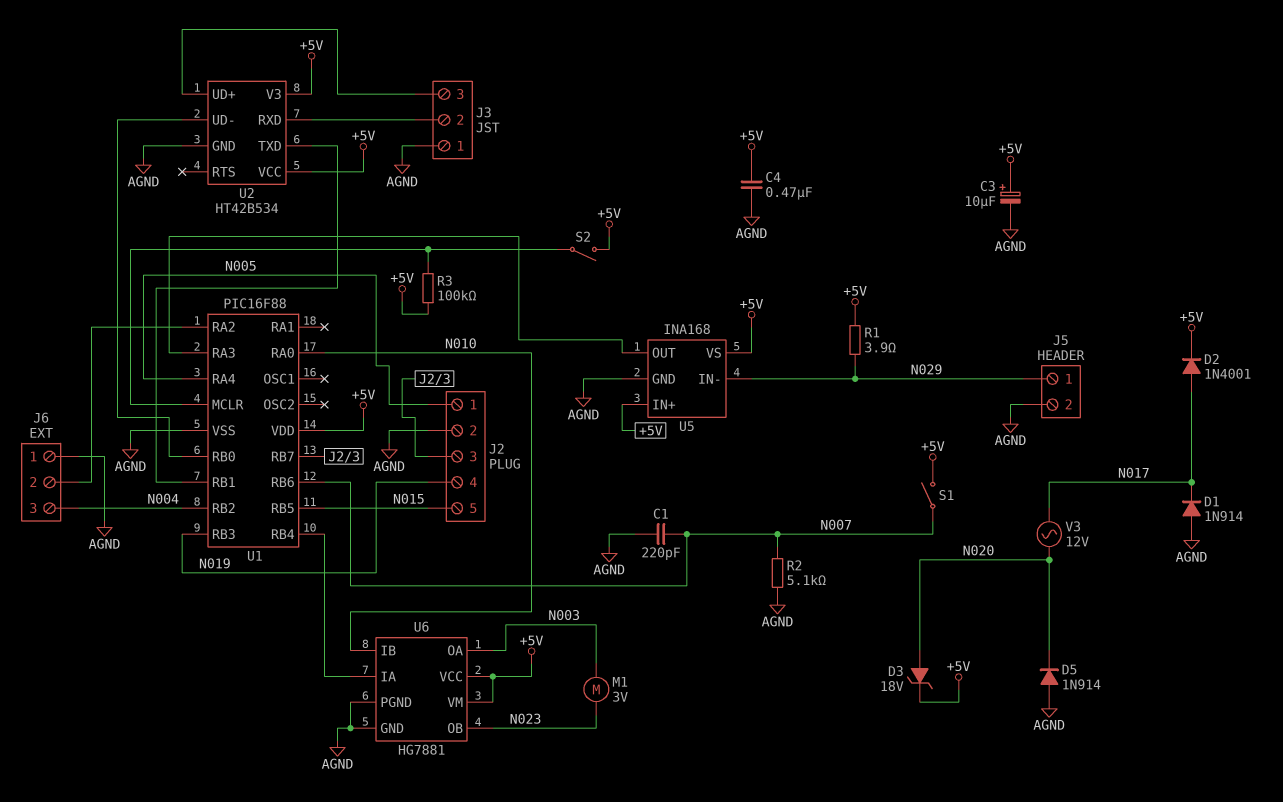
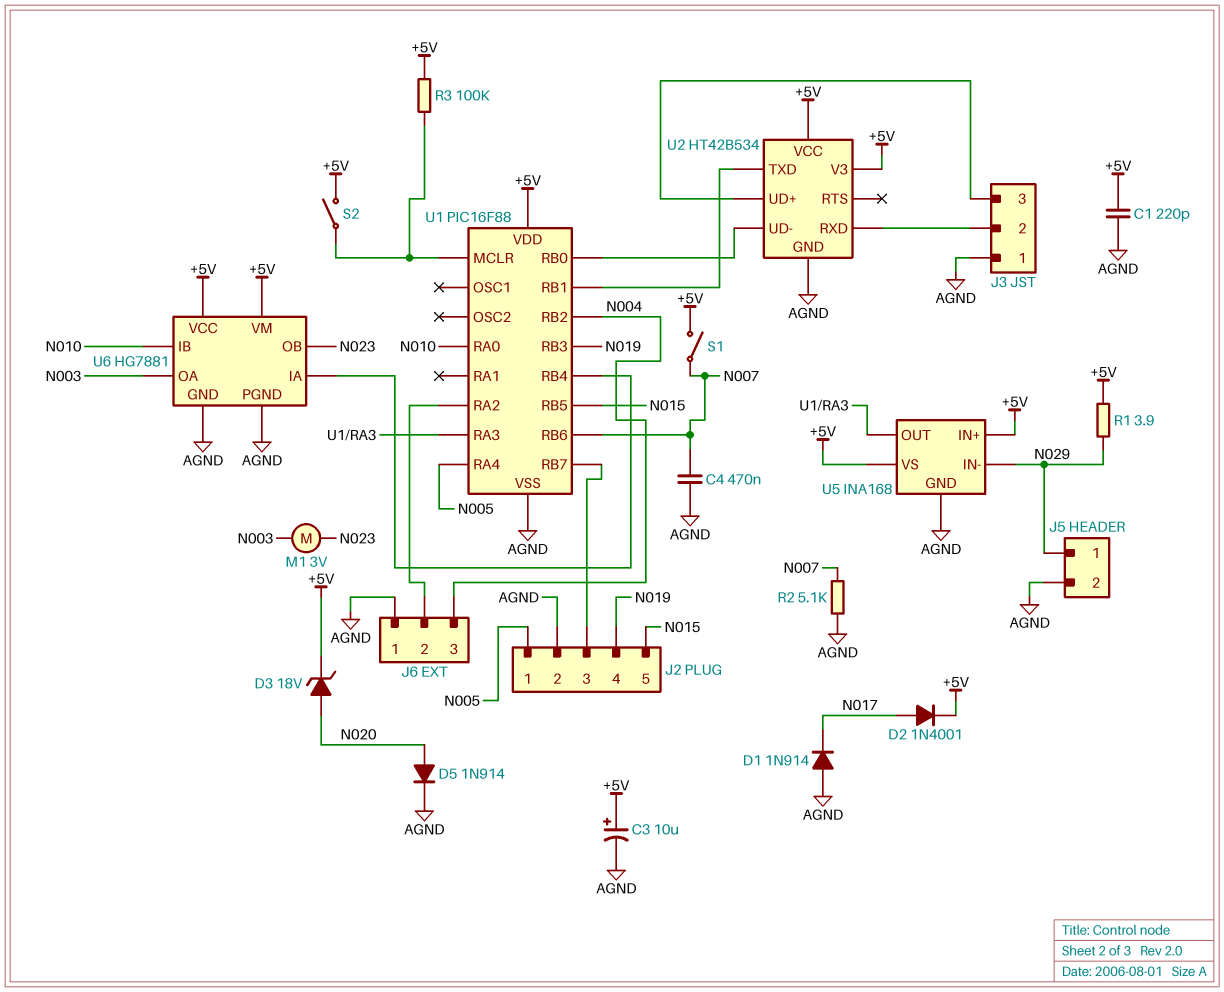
C1: 220pF (AGND, N007) -> 220pF (+5V, AGND)
C4: 470nF (+5V, AGND) -> 470nF (AGND, N007)
D5: diode 1N914 (A AGND, K N020) -> diode 1N914 (A N020, K AGND)
V3: AC 12V (N017, N020) -> none

